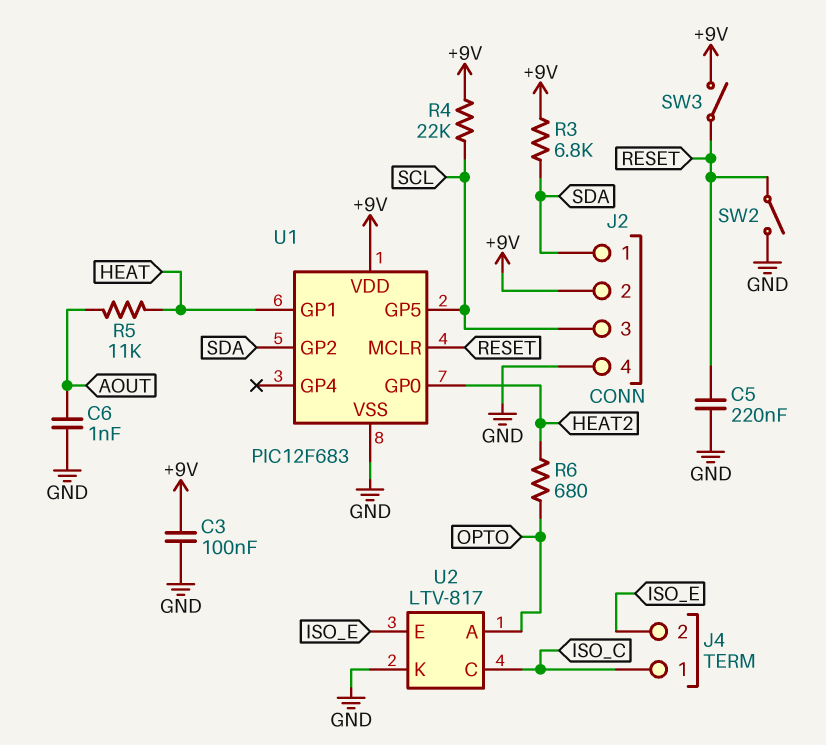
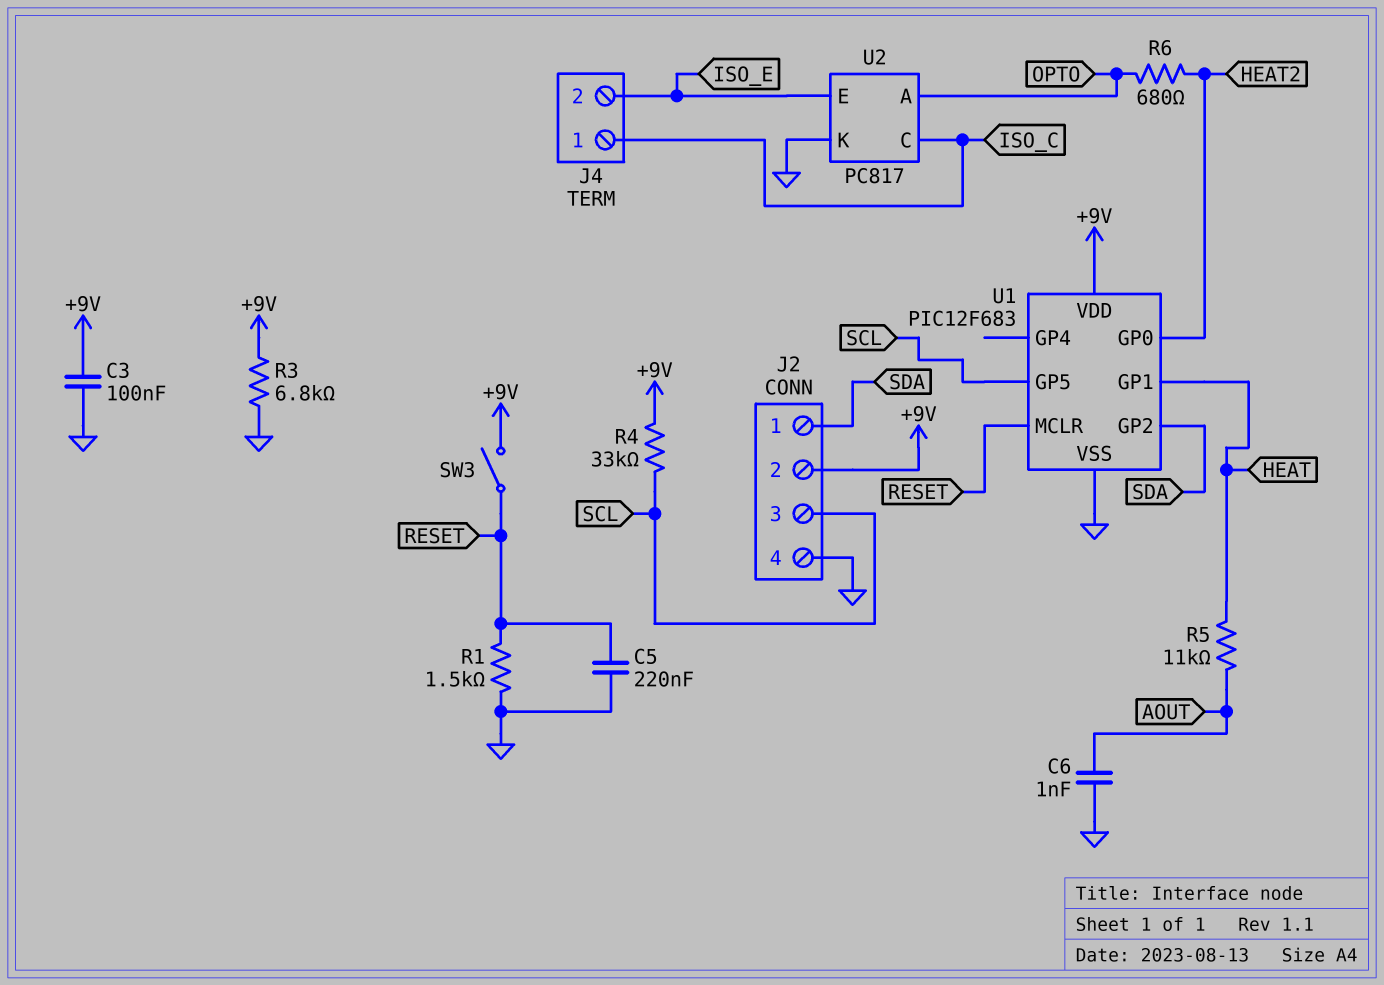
R1: none -> 1.5k (GND, RESET)
R3: 6.8k (+9V, SDA) -> 6.8k (+9V, GND)
R4: 22k (+9V, SCL) -> 33k (+9V, SCL)
SW2: switch (GND, RESET) -> none
U2: LTV-817 -> PC817

